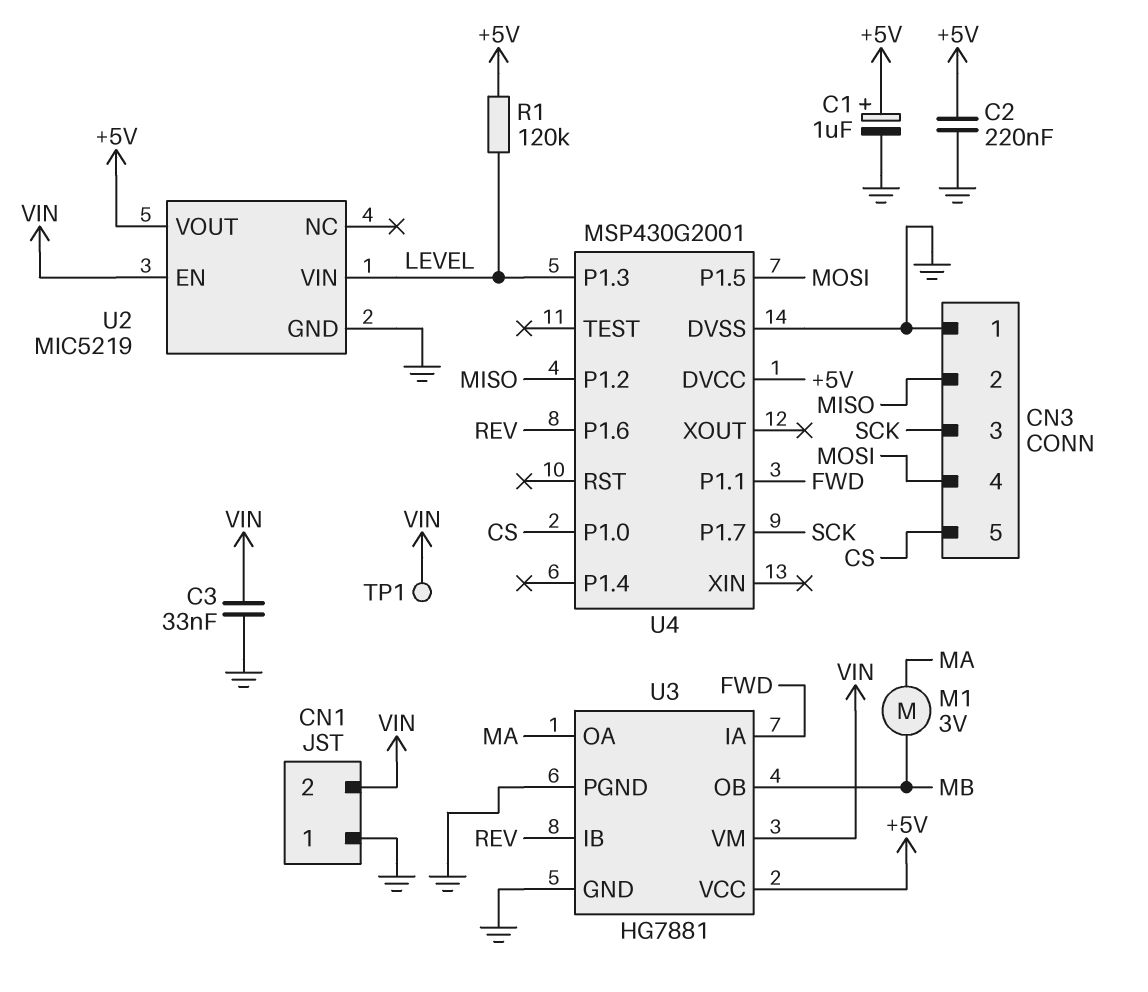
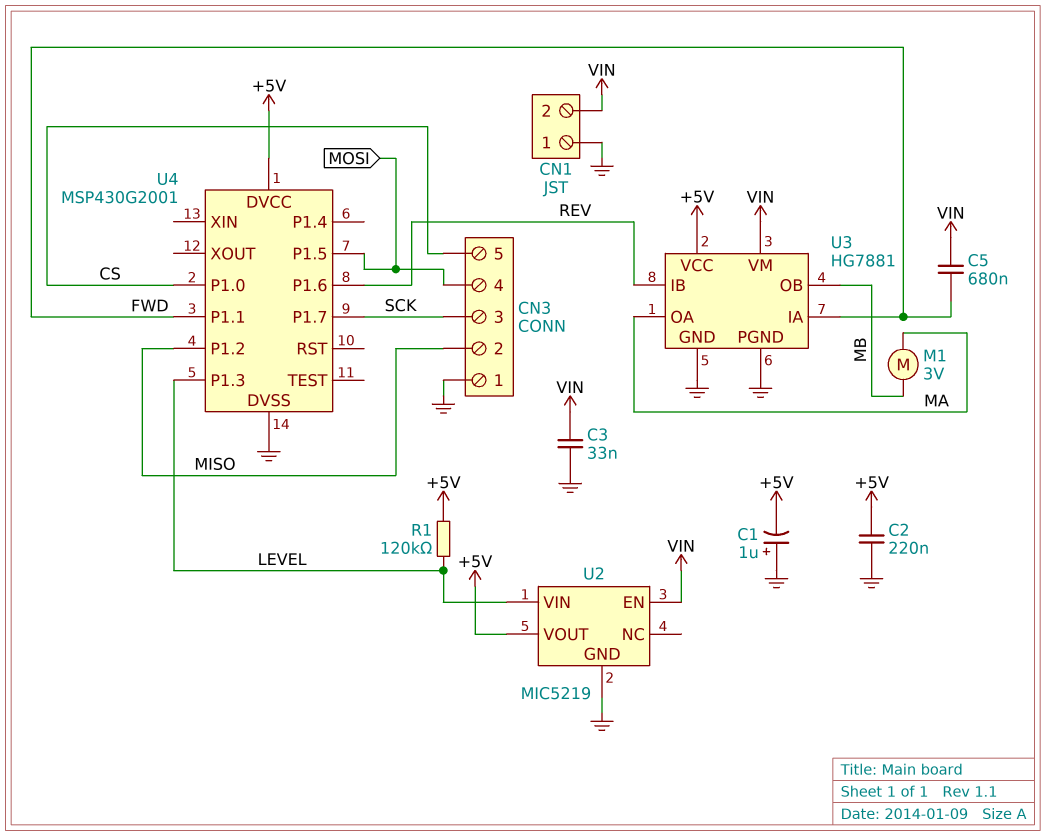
C1: 1uF (plus +5V, minus GND) -> 1uF (plus GND, minus +5V)
C5: none -> 680nF (FWD, VIN)
TP1: test point (VIN) -> none

